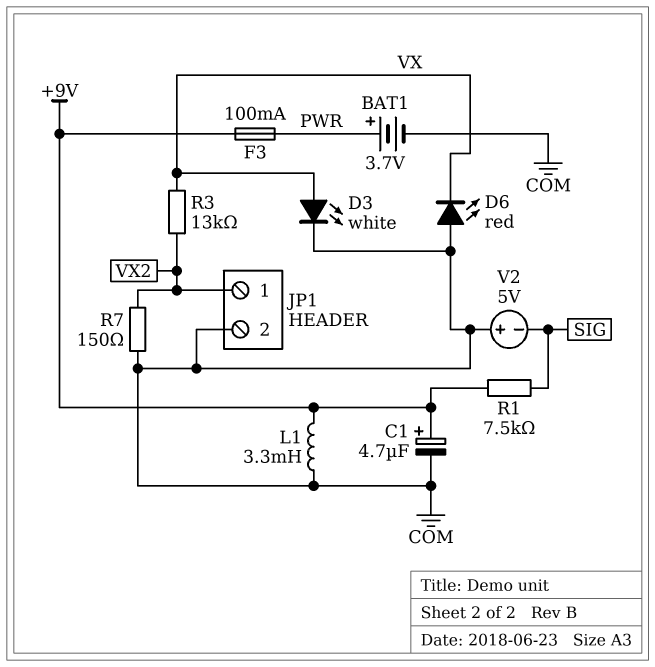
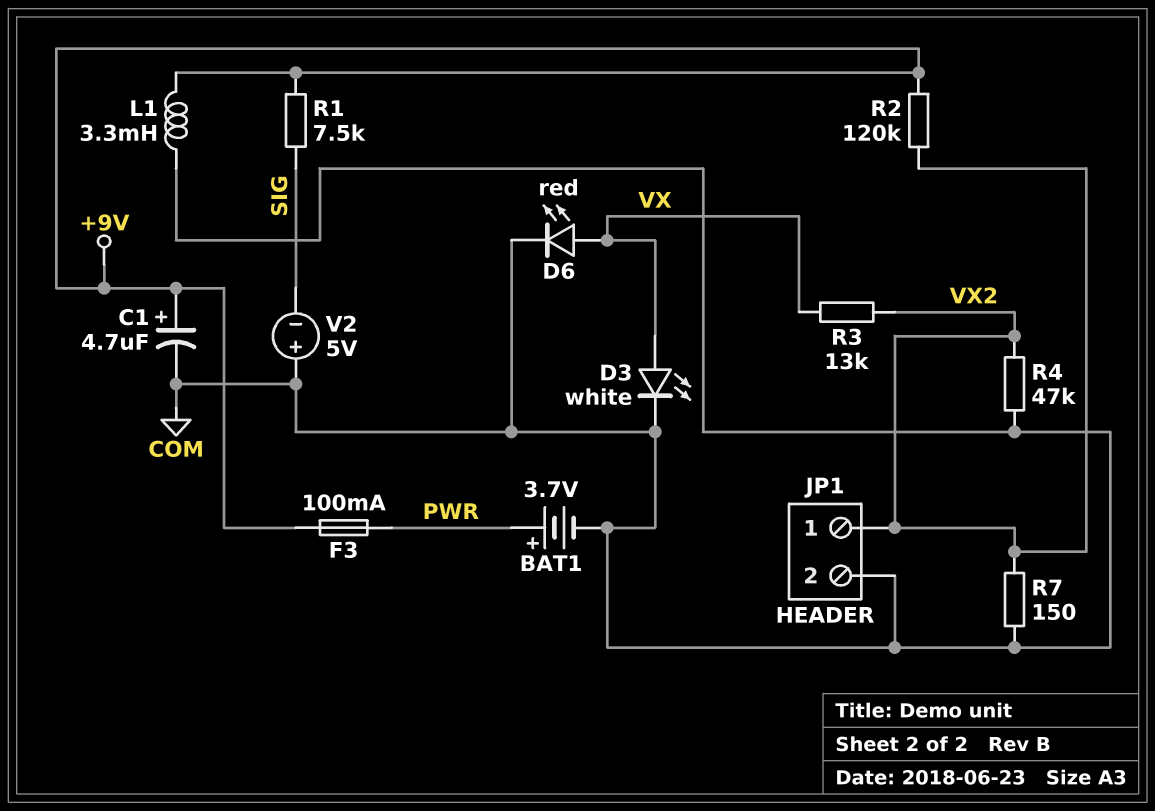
D6: LED red (A COM, K VX) -> LED red (A VX, K COM)
R2: none -> 120k (+9V, VX2)
R4: none -> 47k (COM, VX2)

